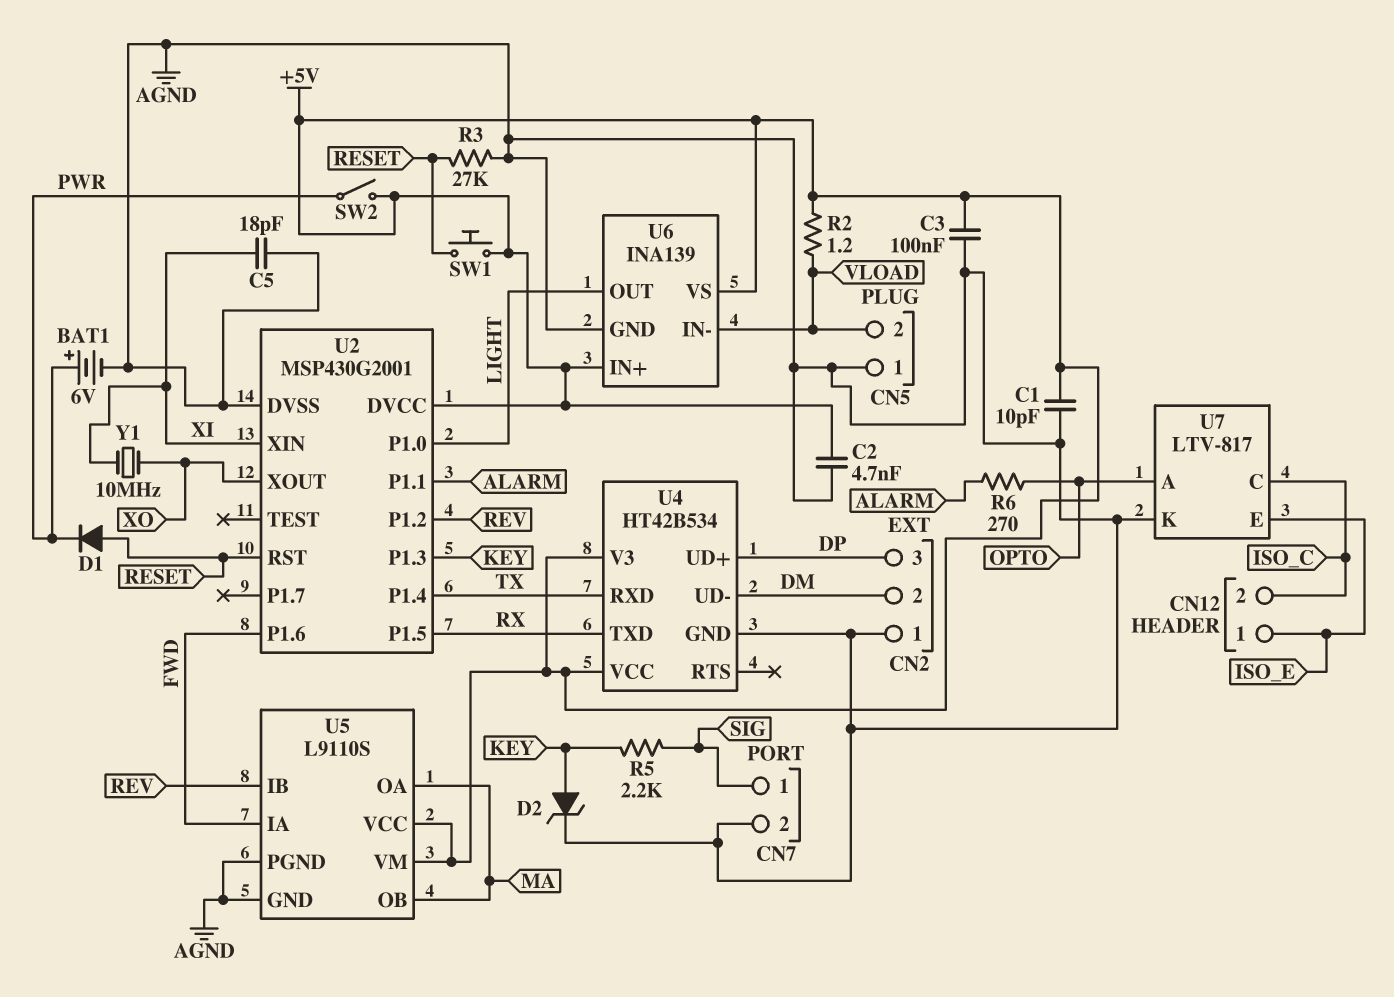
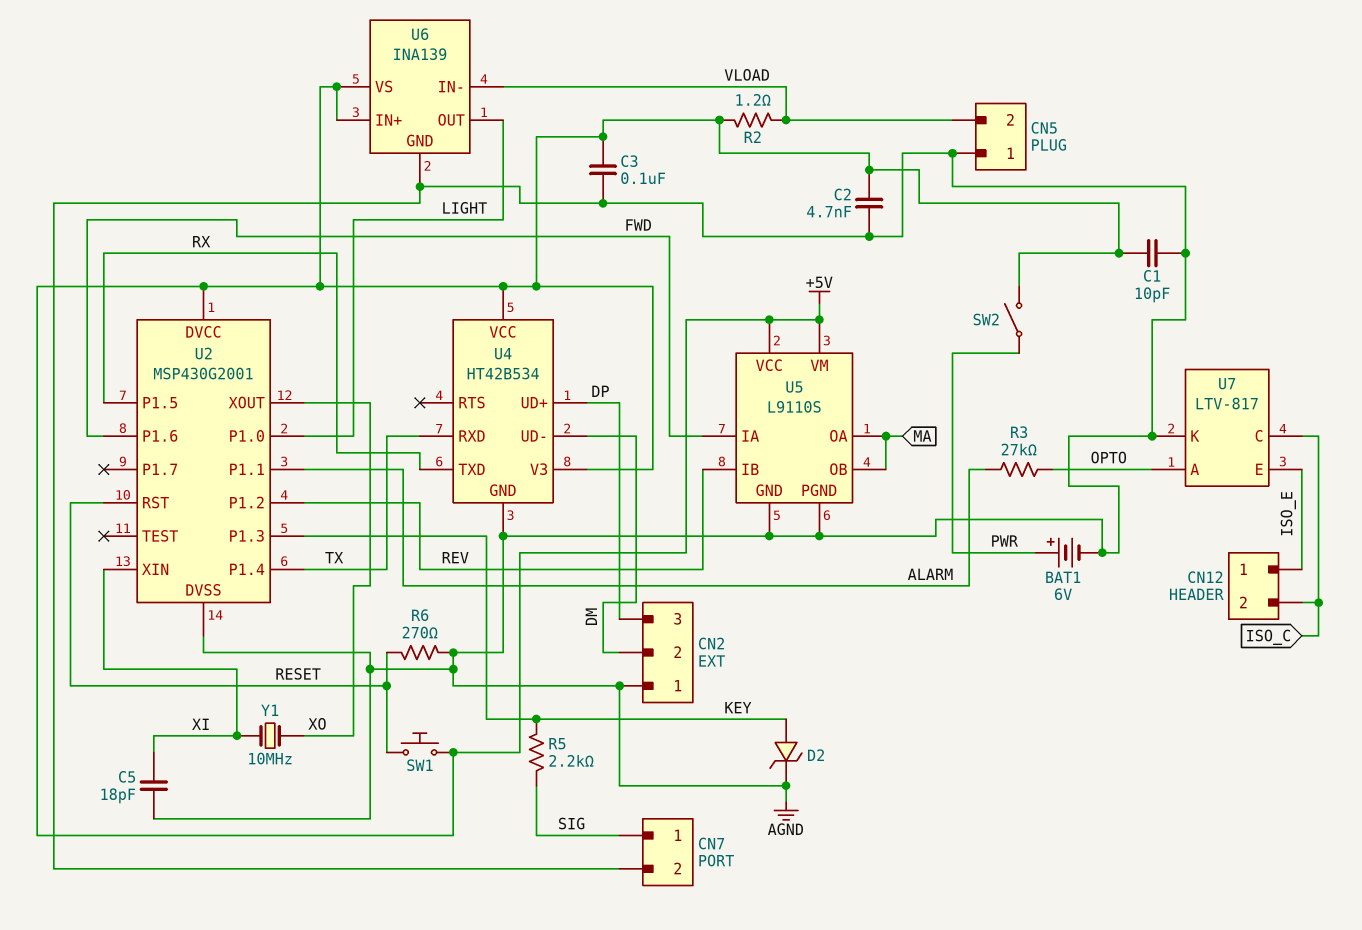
D1: diode (A RESET, K PWR) -> none
R3: 27k (AGND, RESET) -> 27k (ALARM, OPTO)
R6: 270 (ALARM, OPTO) -> 270 (AGND, RESET)

